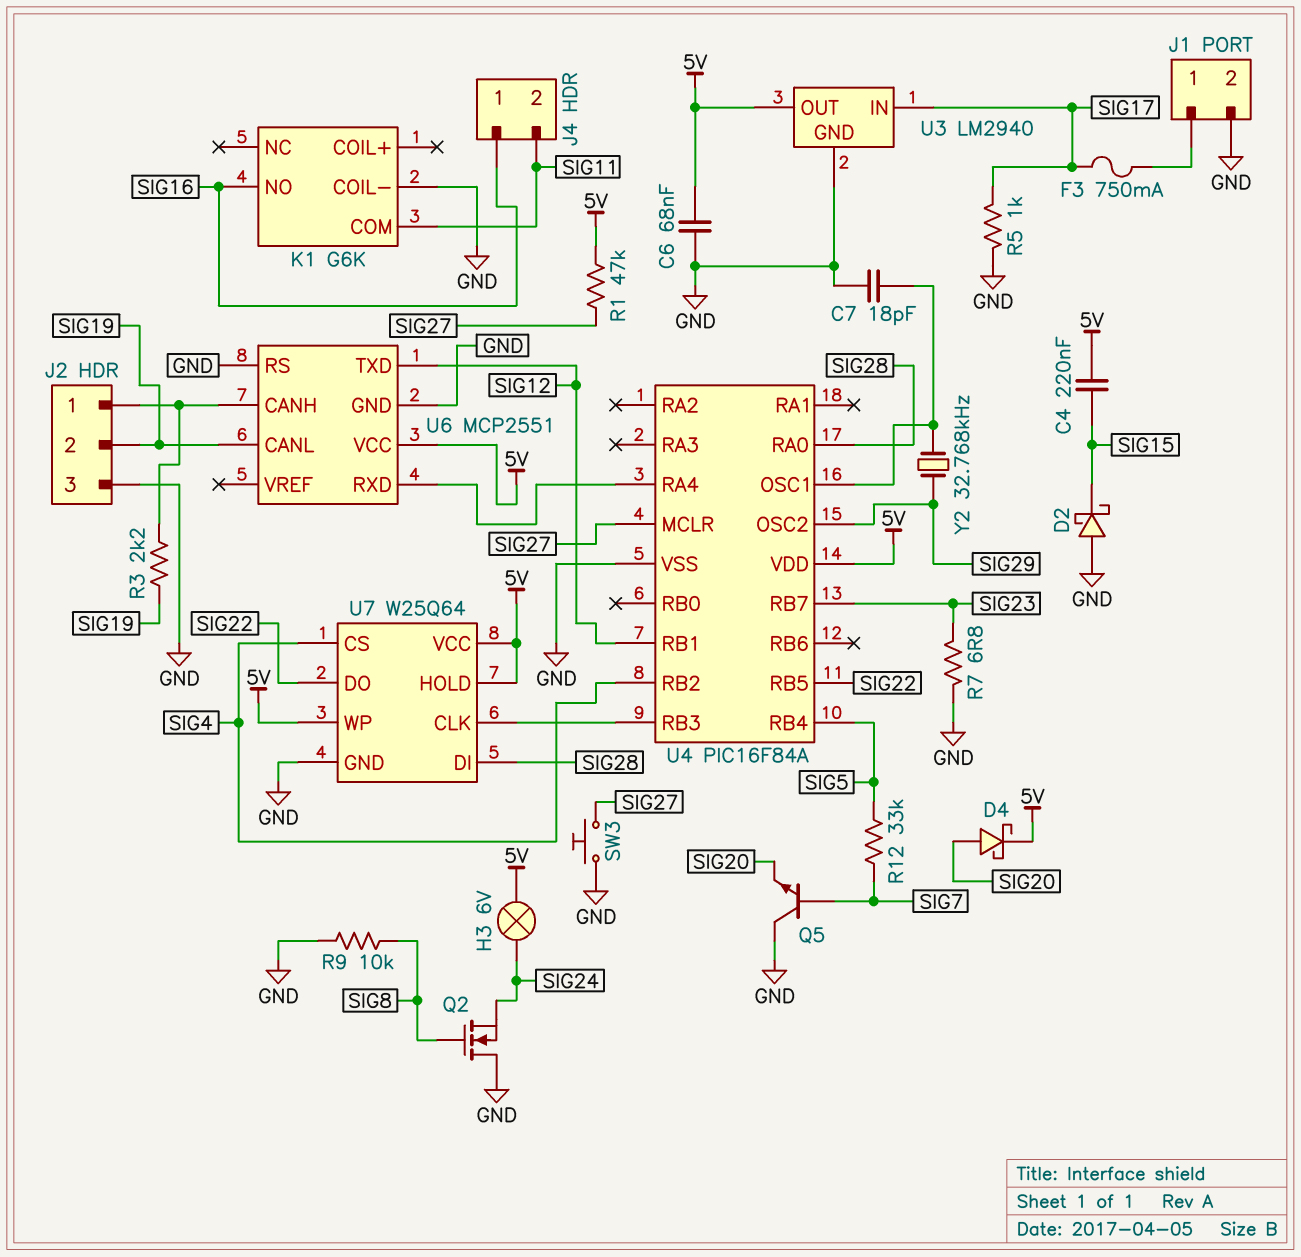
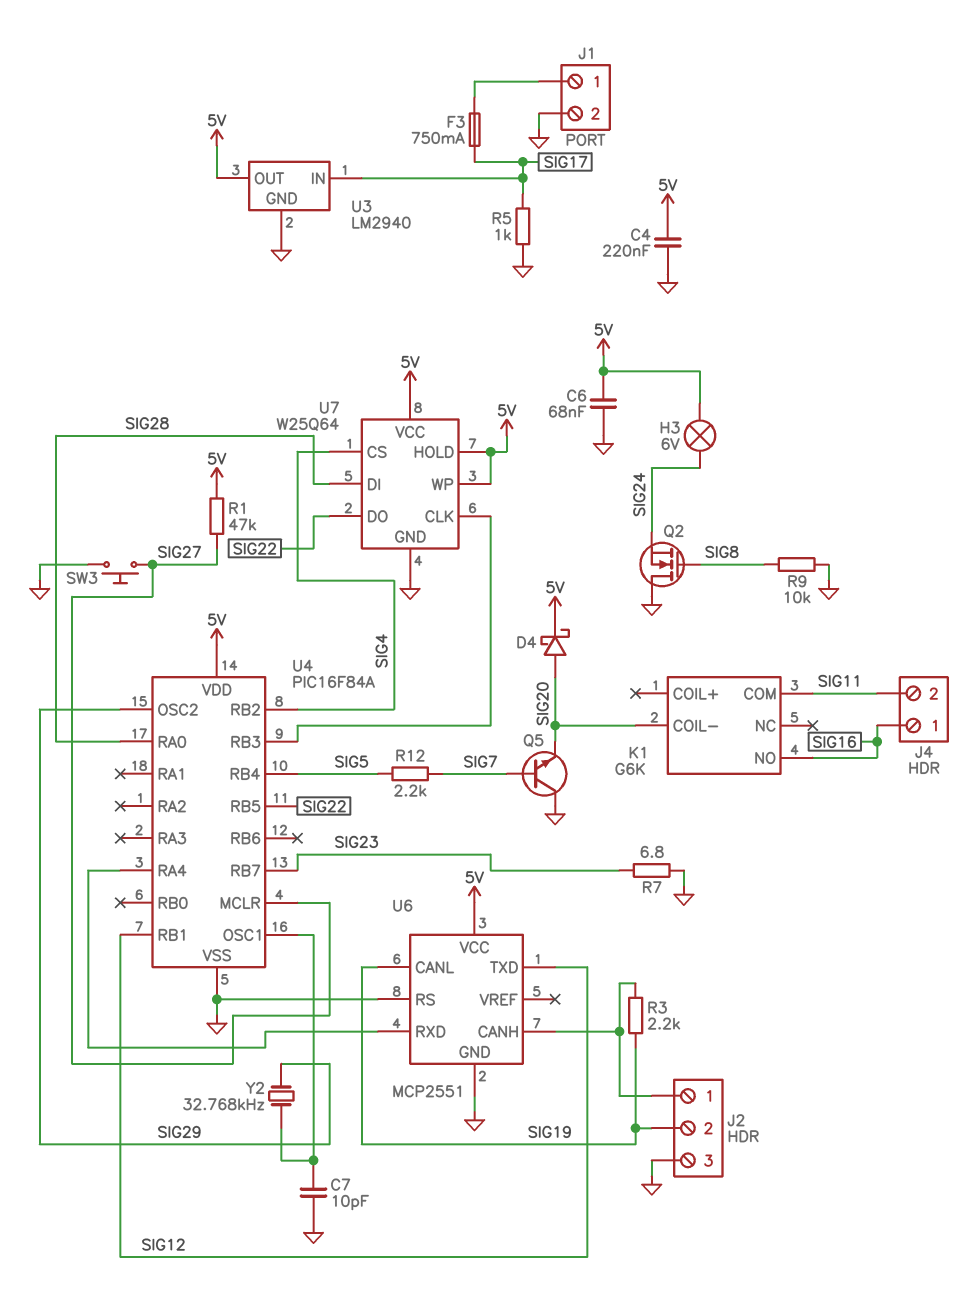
C4: 220nF (5V, SIG15) -> 220nF (5V, GND)
C7: 18pF (GND, U4/OSC1) -> 10pF (GND, U4/OSC1)
D2: schottky (A GND, K SIG15) -> none
K1 pin COIL-: GND -> SIG20
R12: 33k (SIG5, SIG7) -> 2.2k (SIG5, SIG7)

